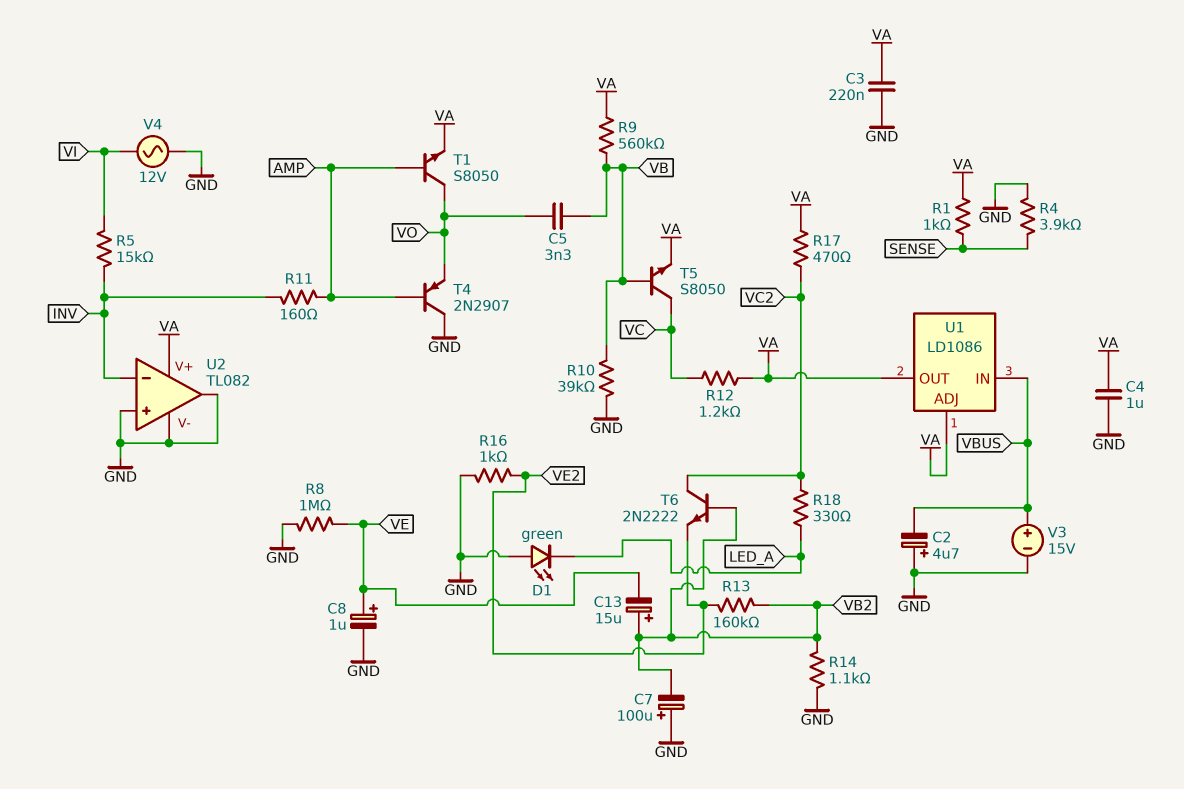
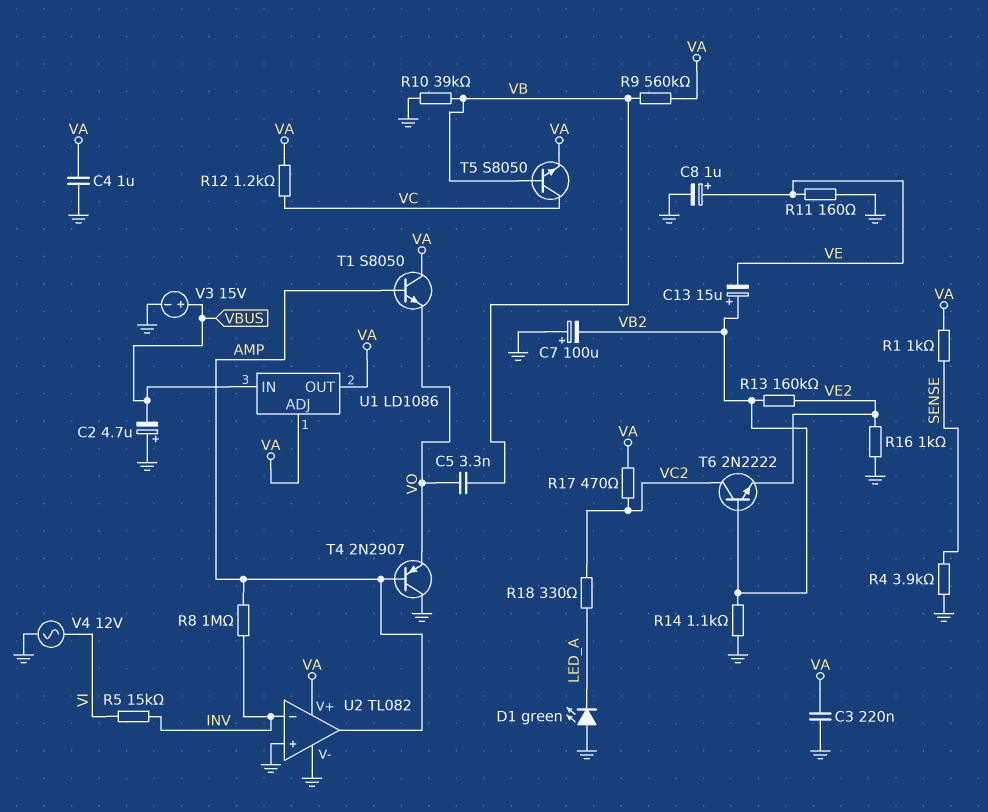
R8: 1M (GND, VE) -> 1M (AMP, INV)
R11: 160 (AMP, INV) -> 160 (GND, VE)
T1: NPN S8050 (B AMP, C VO, E VA) -> NPN S8050 (B AMP, C VA, E VO)
U2 pin out: GND -> AMP

